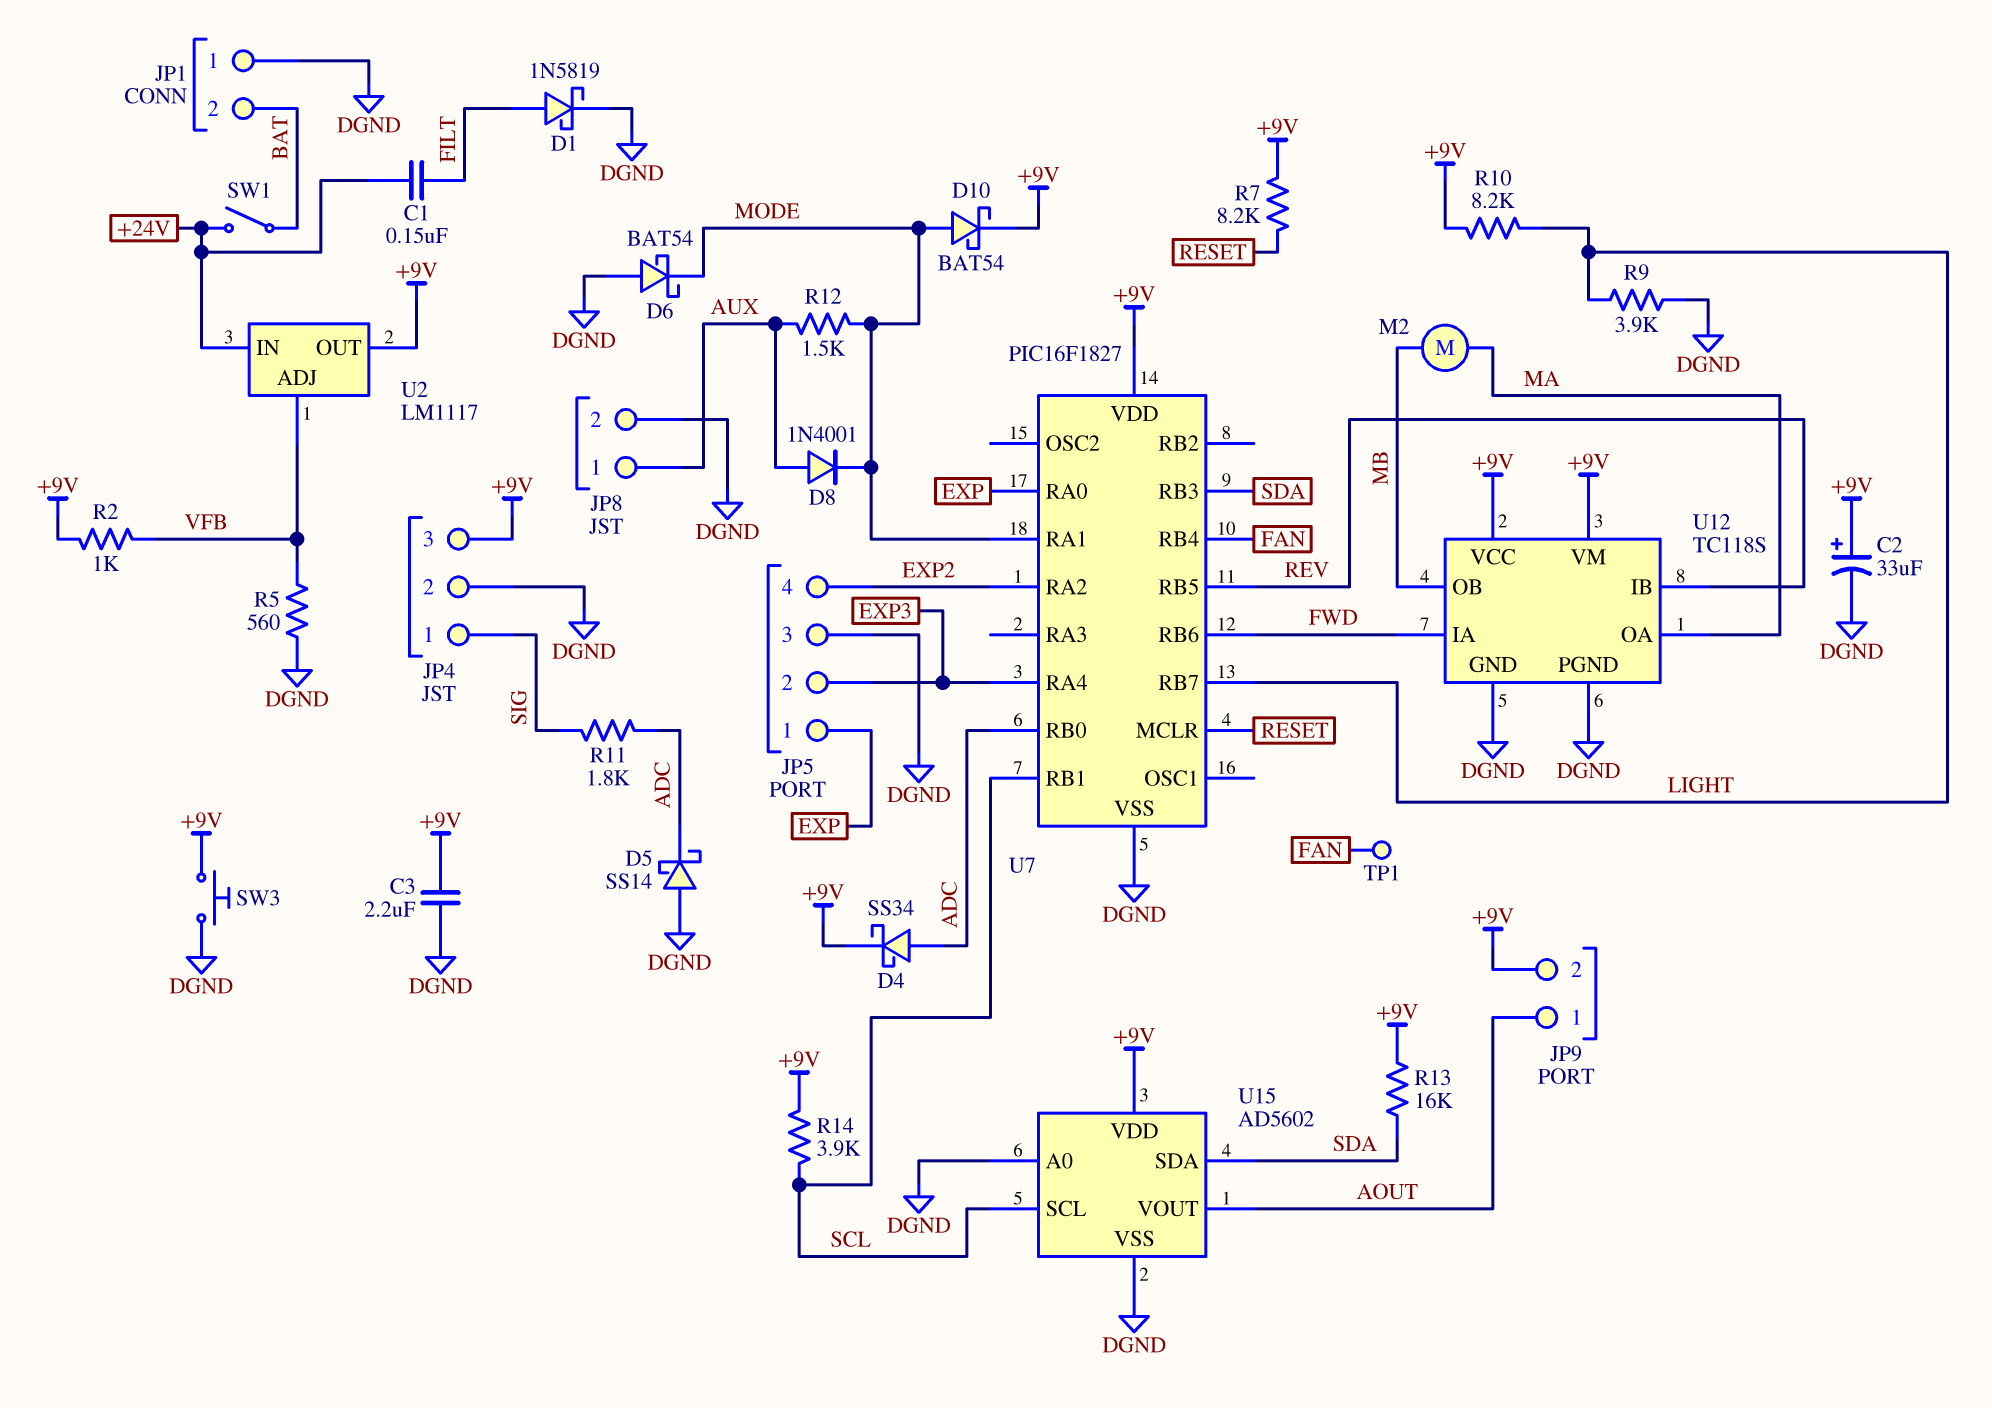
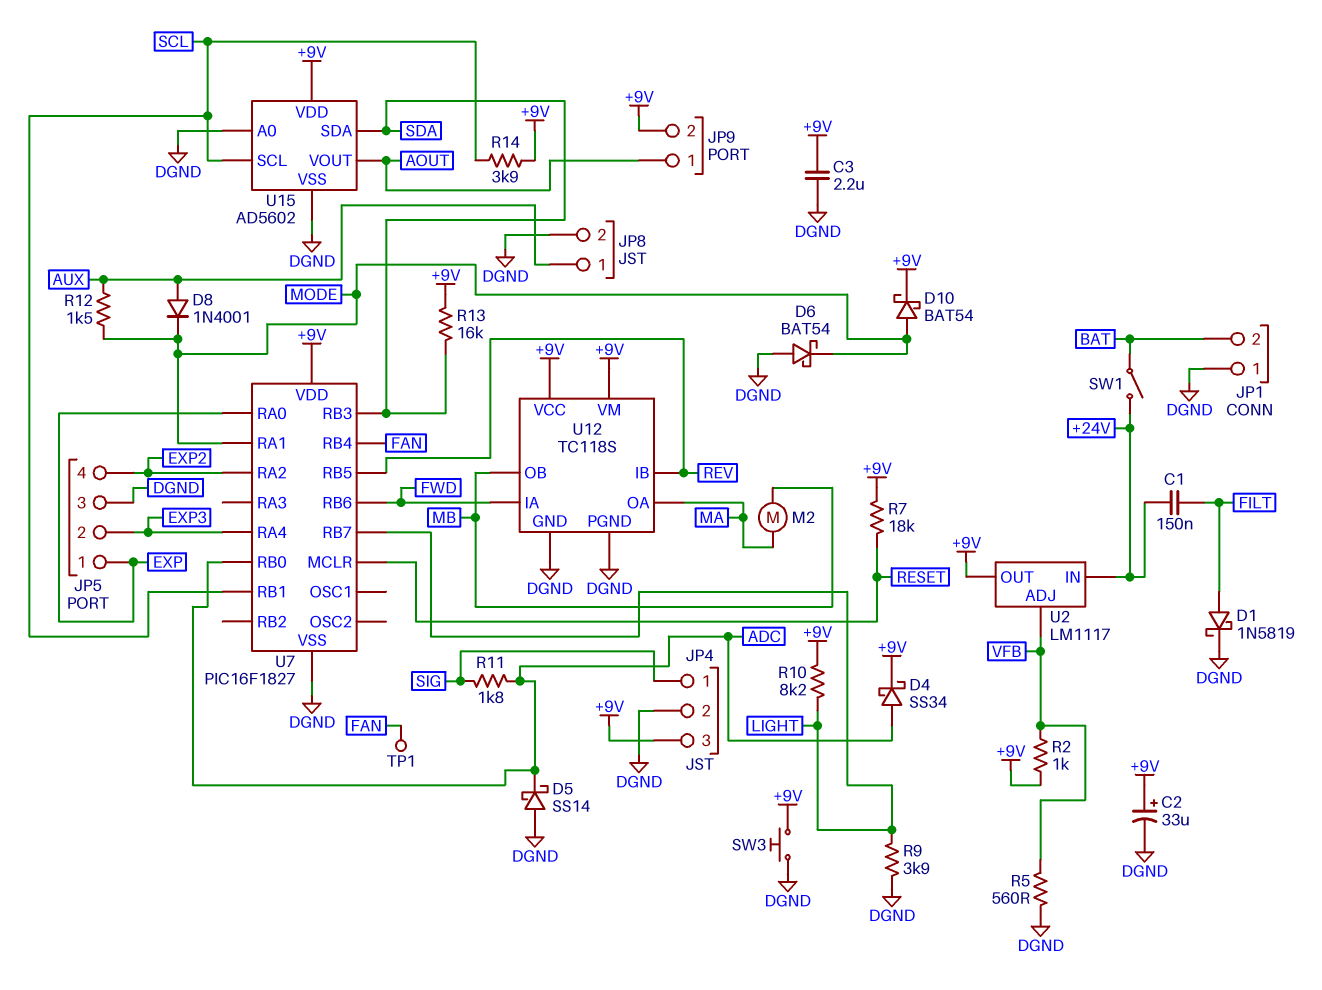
R7: 8.2k (+9V, RESET) -> 18k (+9V, RESET)

